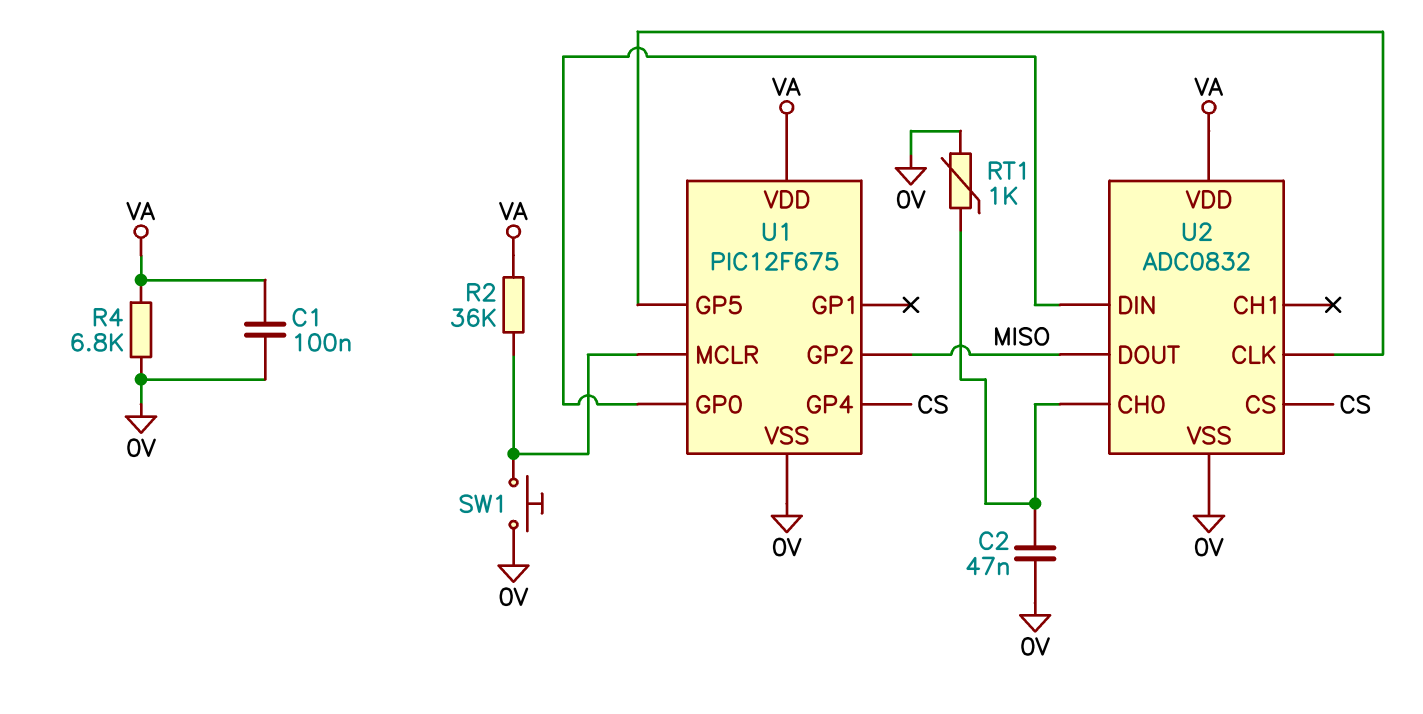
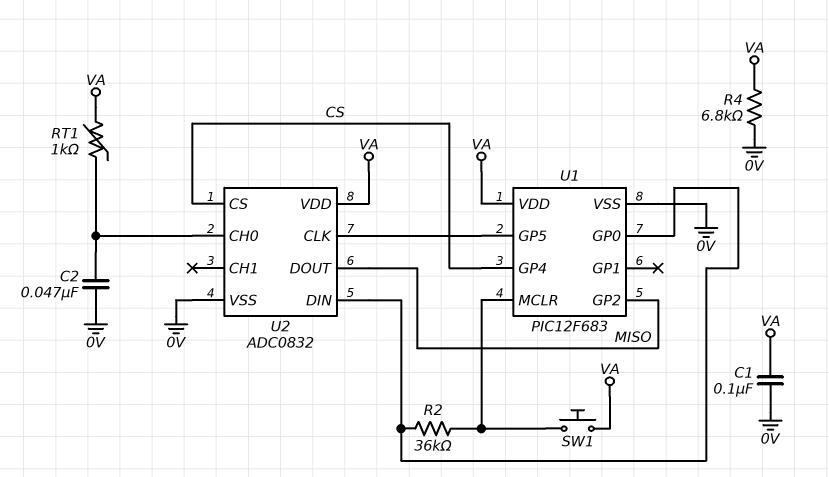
R2: 36k (U1/MCLR, VA) -> 36k (U1/GP0, U1/MCLR)
RT1: 1k (0V, U2/CH0) -> 1k (U2/CH0, VA)
SW1: button (0V, U1/MCLR) -> button (U1/MCLR, VA)
U1: PIC12F675 -> PIC12F683

